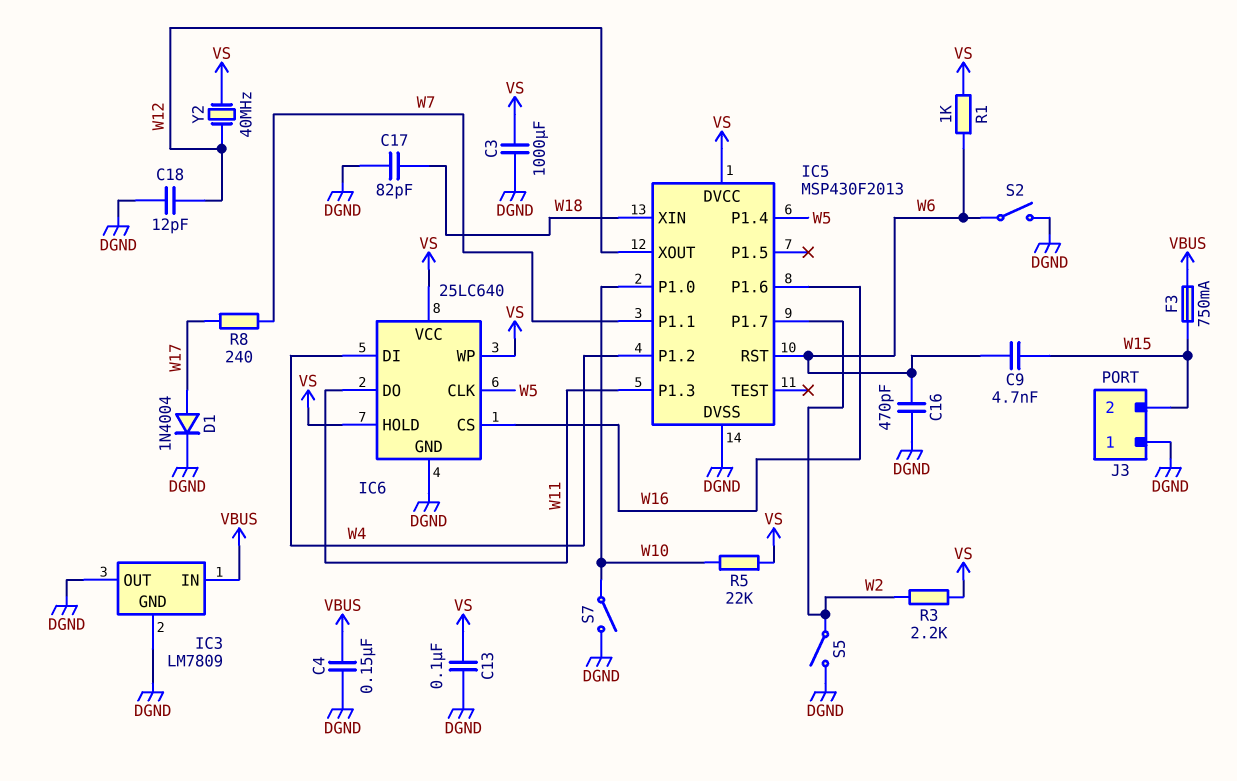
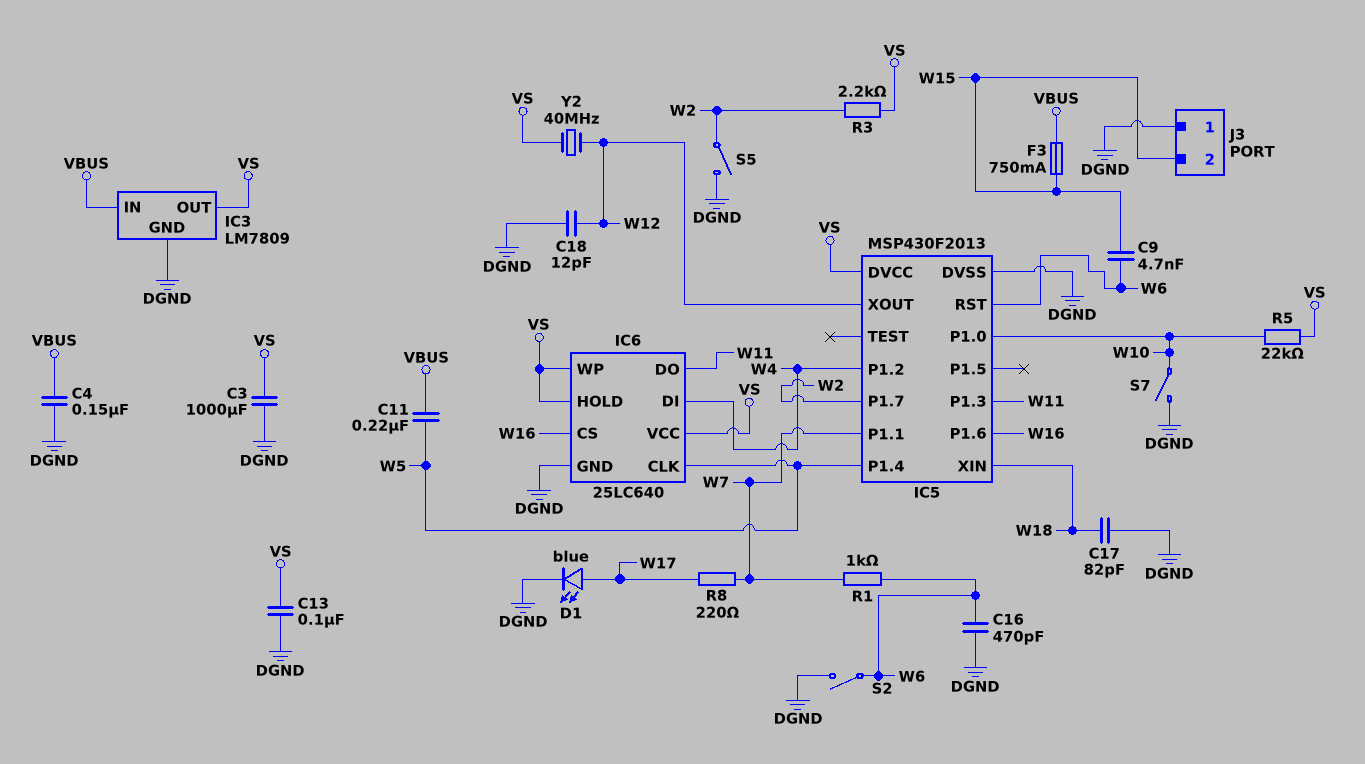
C11: none -> 220nF (VBUS, W5)
D1: diode 1N4004 (A W17, K DGND) -> LED blue (A W17, K DGND)
IC3 pin OUT: DGND -> VS
R1: 1k (VS, W6) -> 1k (W6, W7)
R8: 240 (W7, W17) -> 220 (W7, W17)

